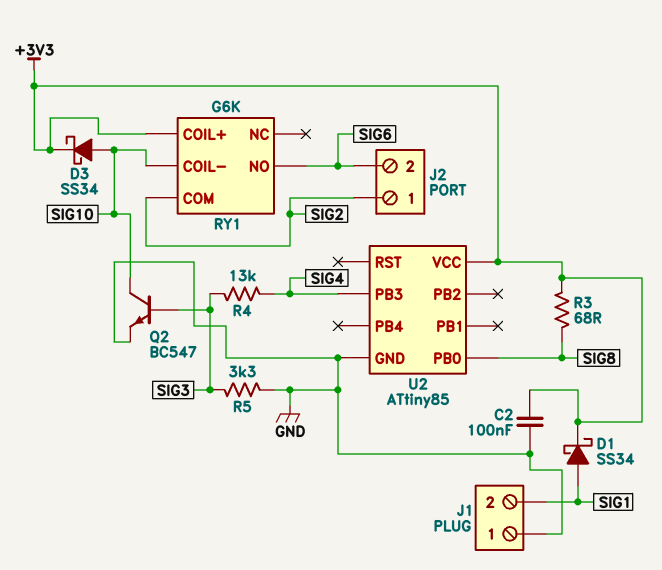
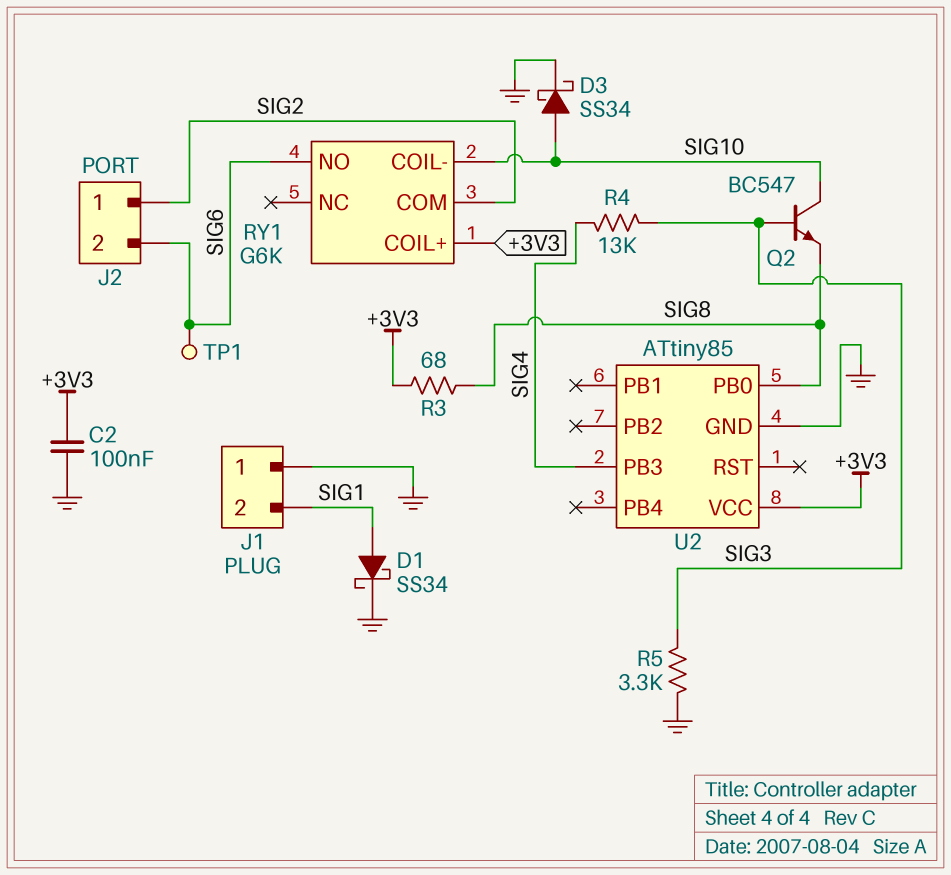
D1: schottky SS34 (A SIG1, K +3V3) -> schottky SS34 (A SIG1, K GND)
D3: schottky SS34 (A SIG10, K +3V3) -> schottky SS34 (A SIG10, K GND)
Q2: NPN BC547 (B SIG3, C SIG10, E GND) -> NPN BC547 (B SIG3, C SIG10, E SIG8)
TP1: none -> test point (SIG6)

